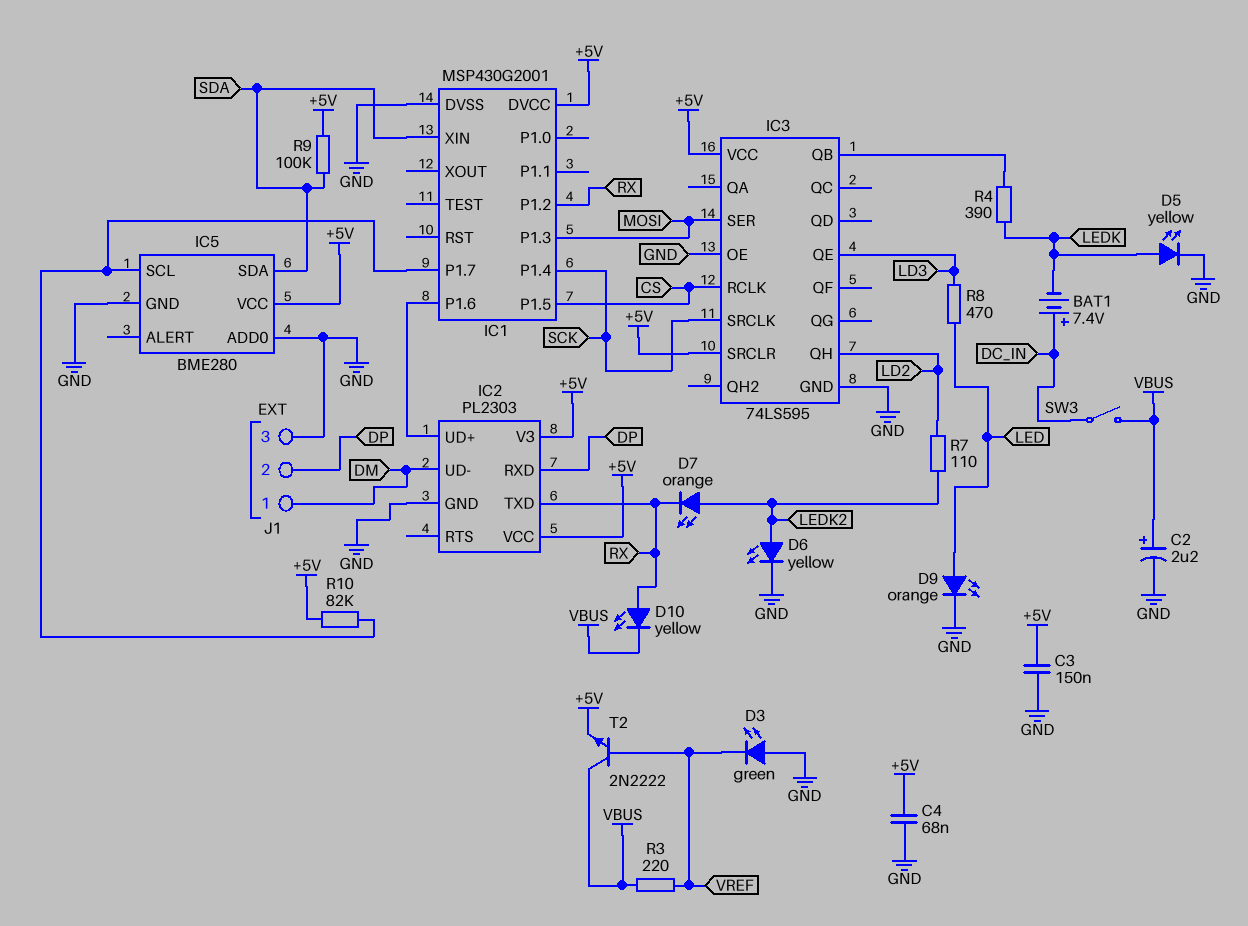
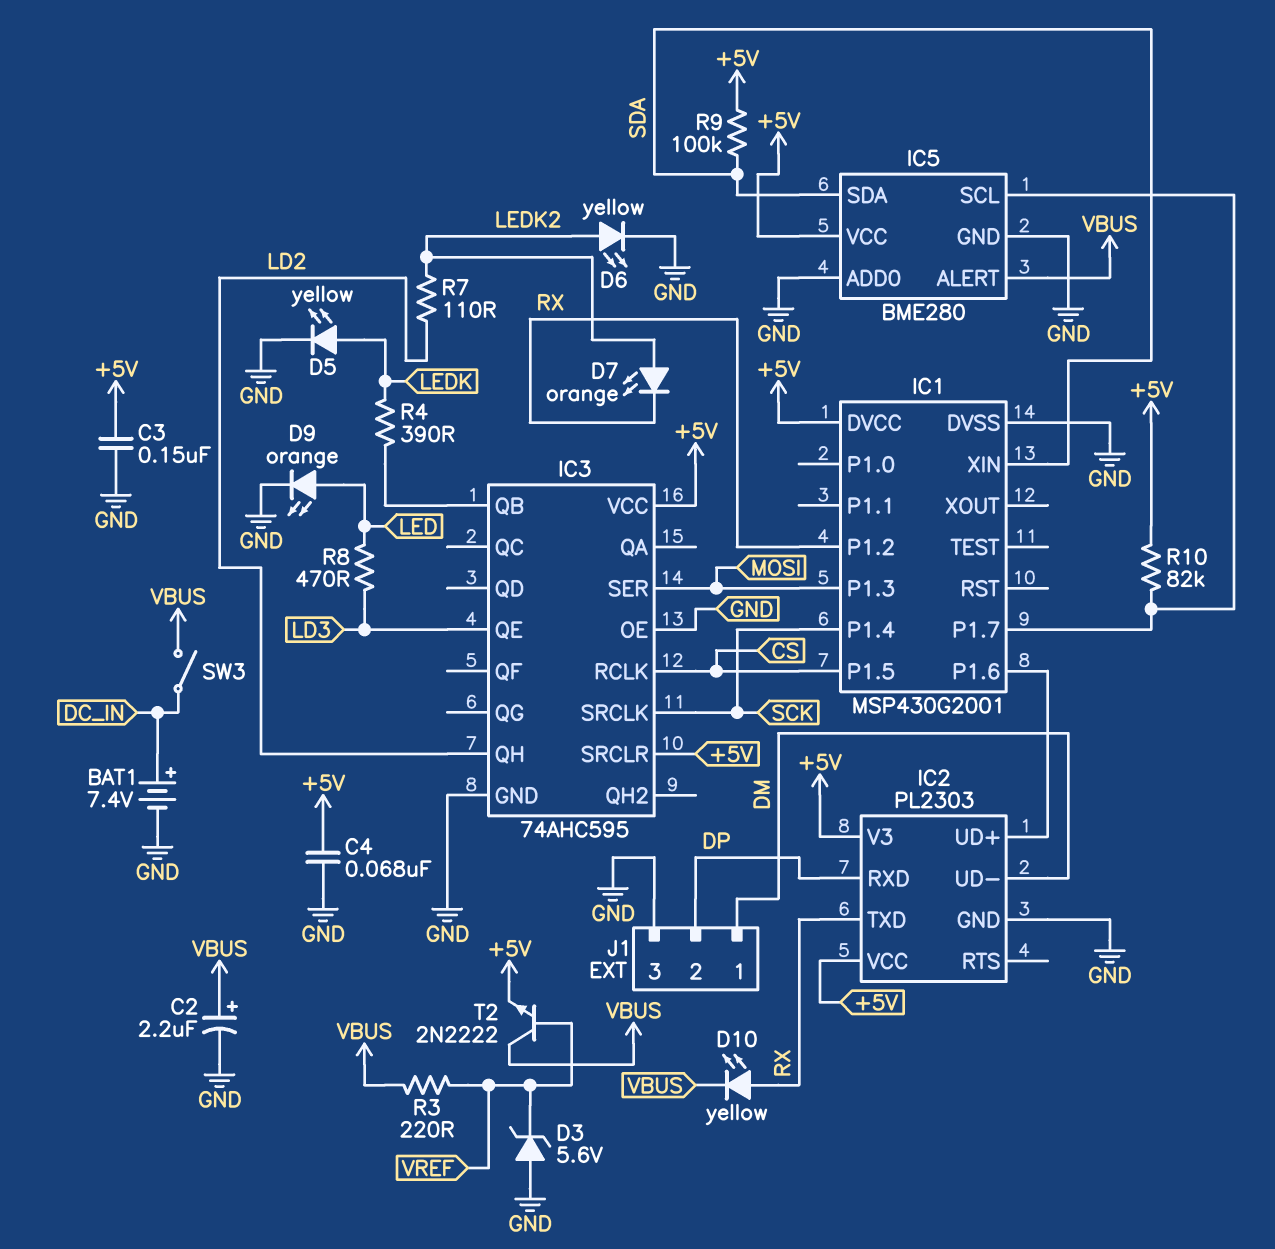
BAT1: 7.4V (plus DC_IN, minus LEDK) -> 7.4V (plus DC_IN, minus GND)
D3: LED green (A GND, K VREF) -> zener 5.6V (A GND, K VREF)
IC3: 74LS595 -> 74AHC595
IC5 pin ALERT: none -> VBUS

